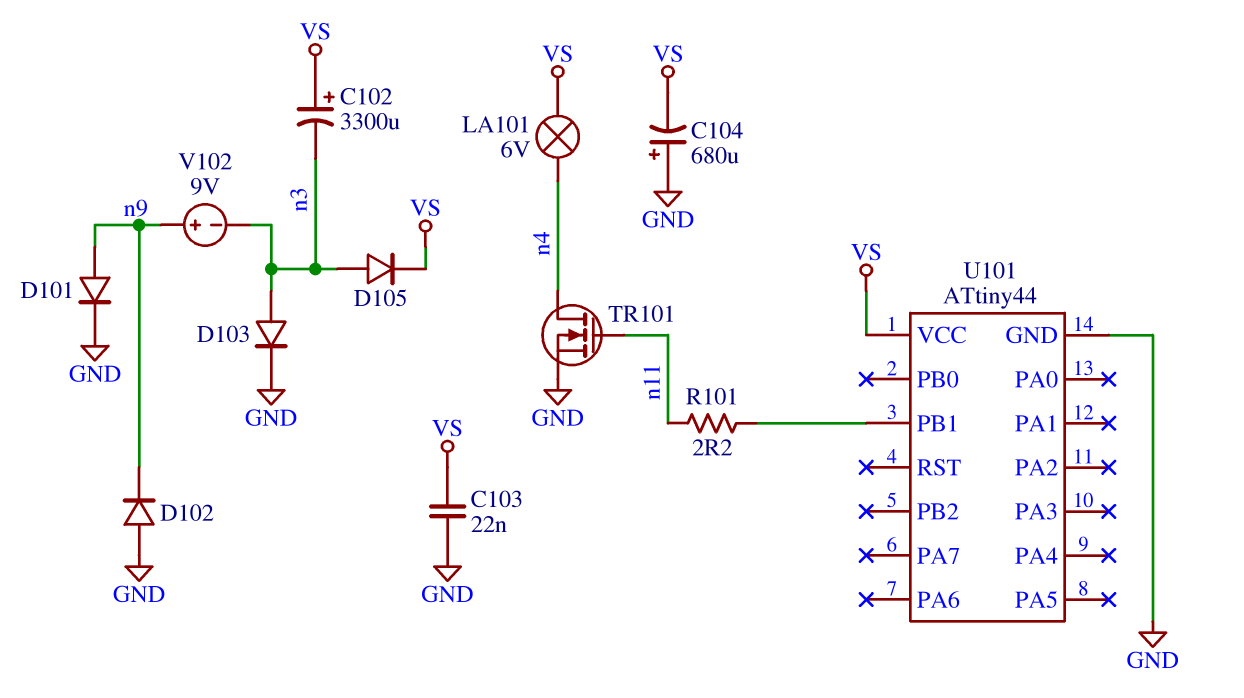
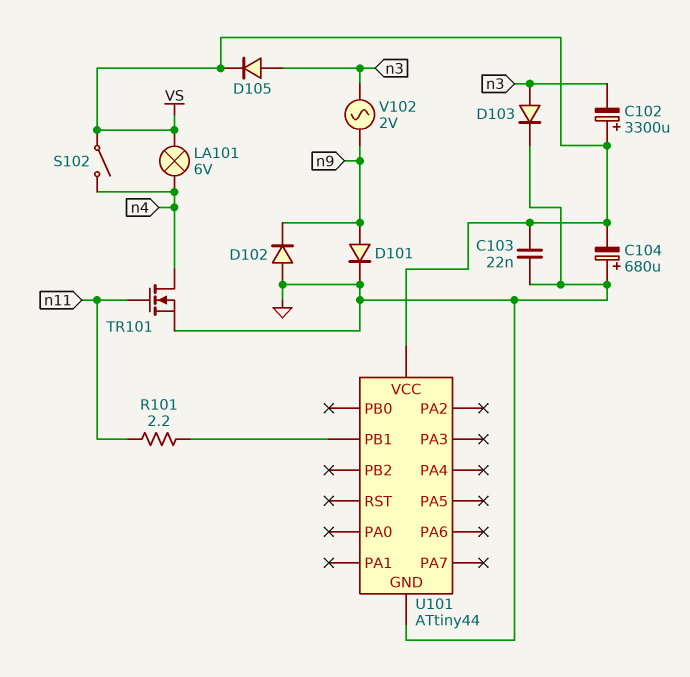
S102: none -> switch (VS, n4)
V102: 9V (plus n9, minus n3) -> AC 2V (n3, n9)

